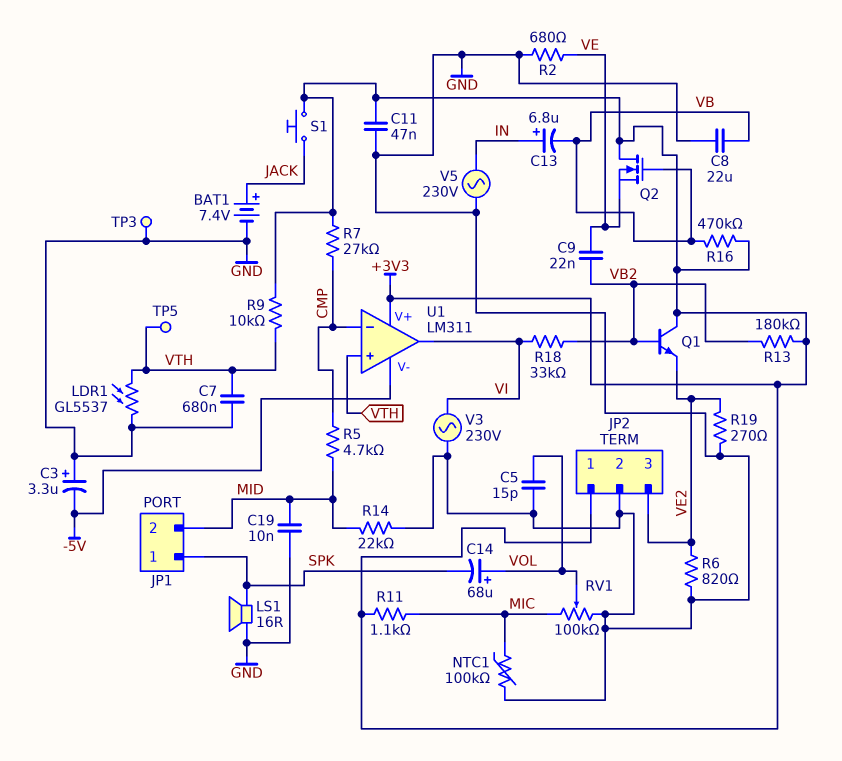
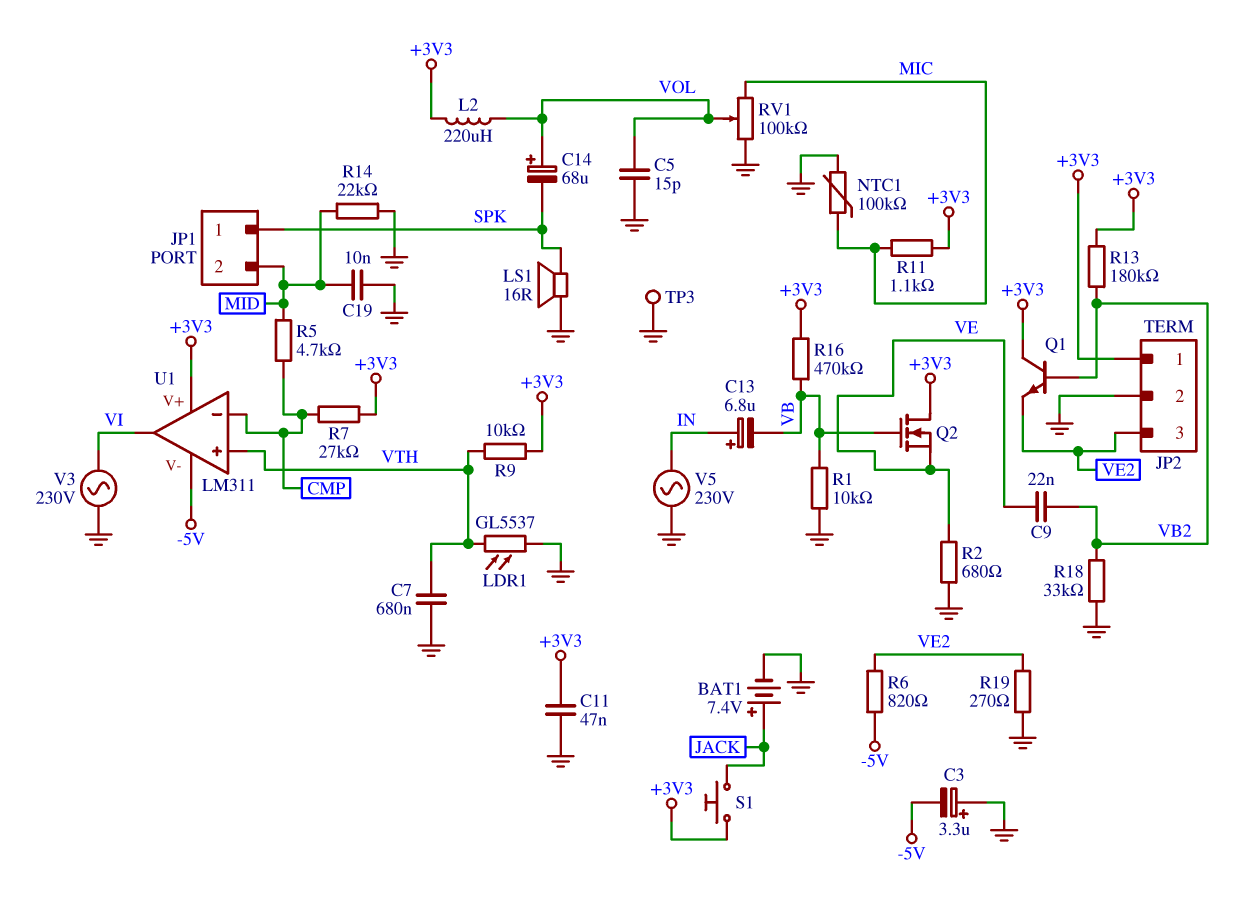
C8: 22uF (GND, VB) -> none
L2: none -> 220uH (+3V3, VOL)
R1: none -> 10k (GND, VB)
R6: 820 (GND, VE2) -> 820 (-5V, VE2)
R18: 33k (VB2, VI) -> 33k (GND, VB2)
TP5: test point (VTH) -> none

